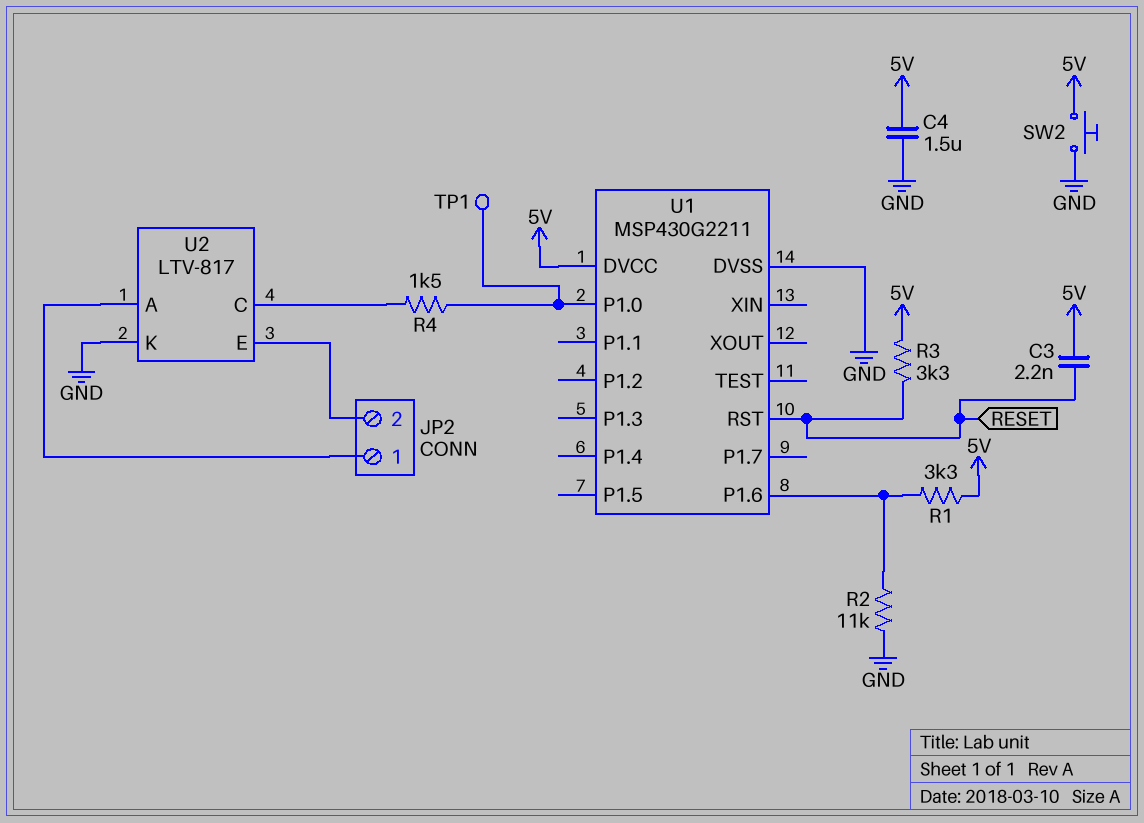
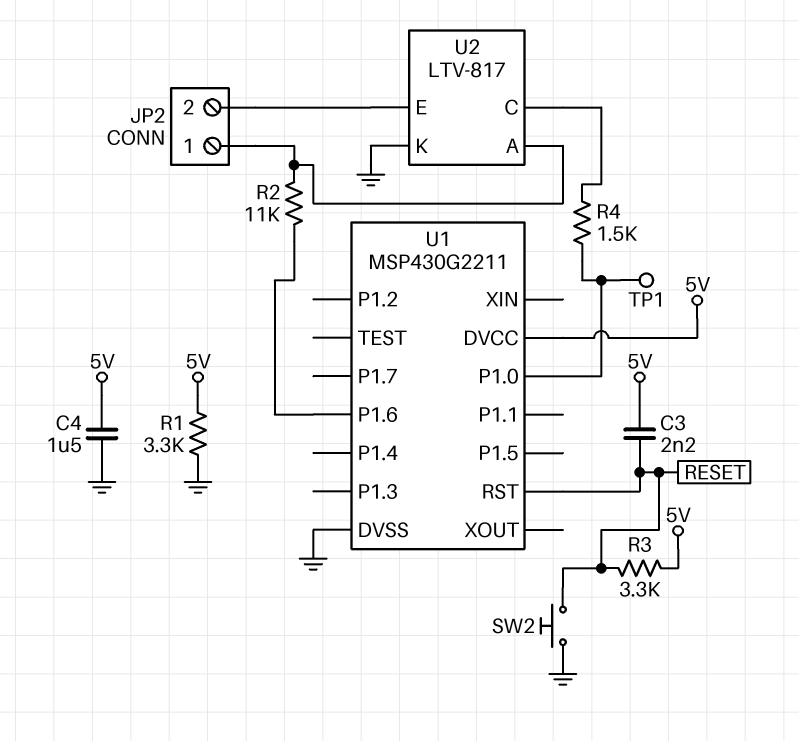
R1: 3.3k (5V, U1/P1.6) -> 3.3k (5V, GND)
R2: 11k (GND, U1/P1.6) -> 11k (JP2/1, U1/P1.6)
SW2: button (5V, GND) -> button (GND, RESET)

